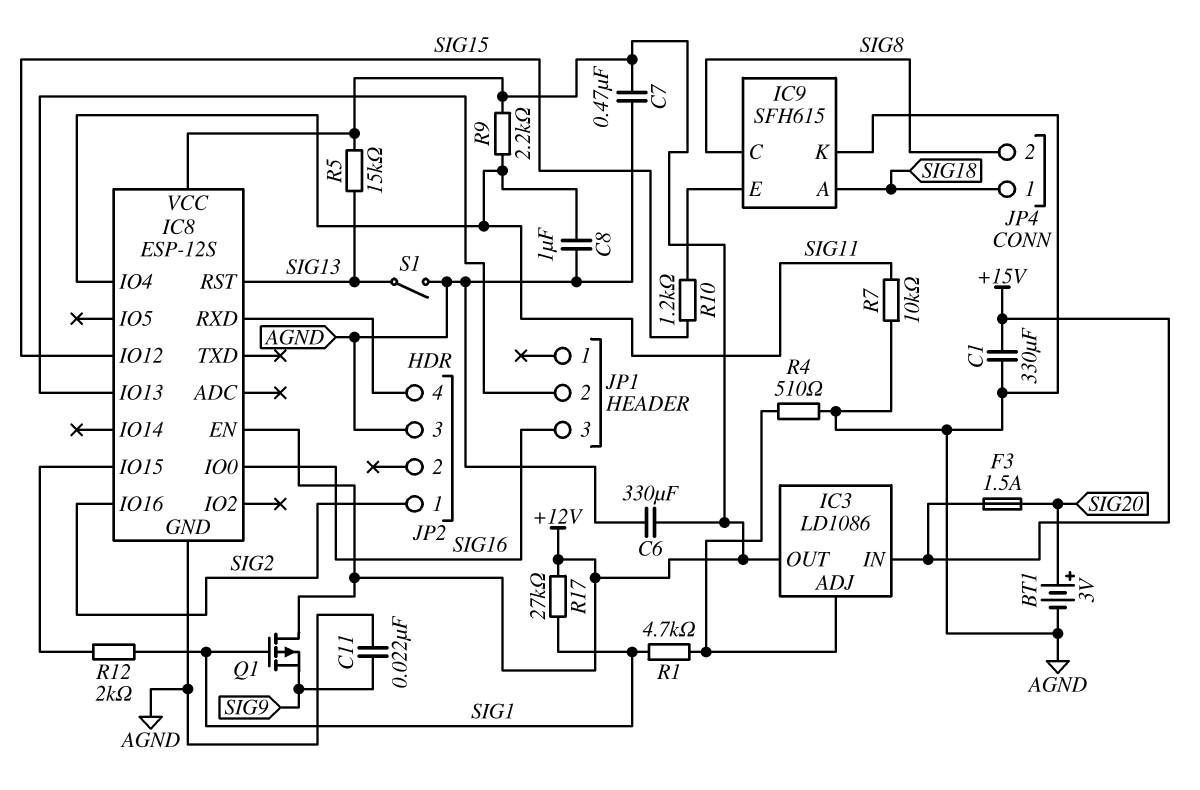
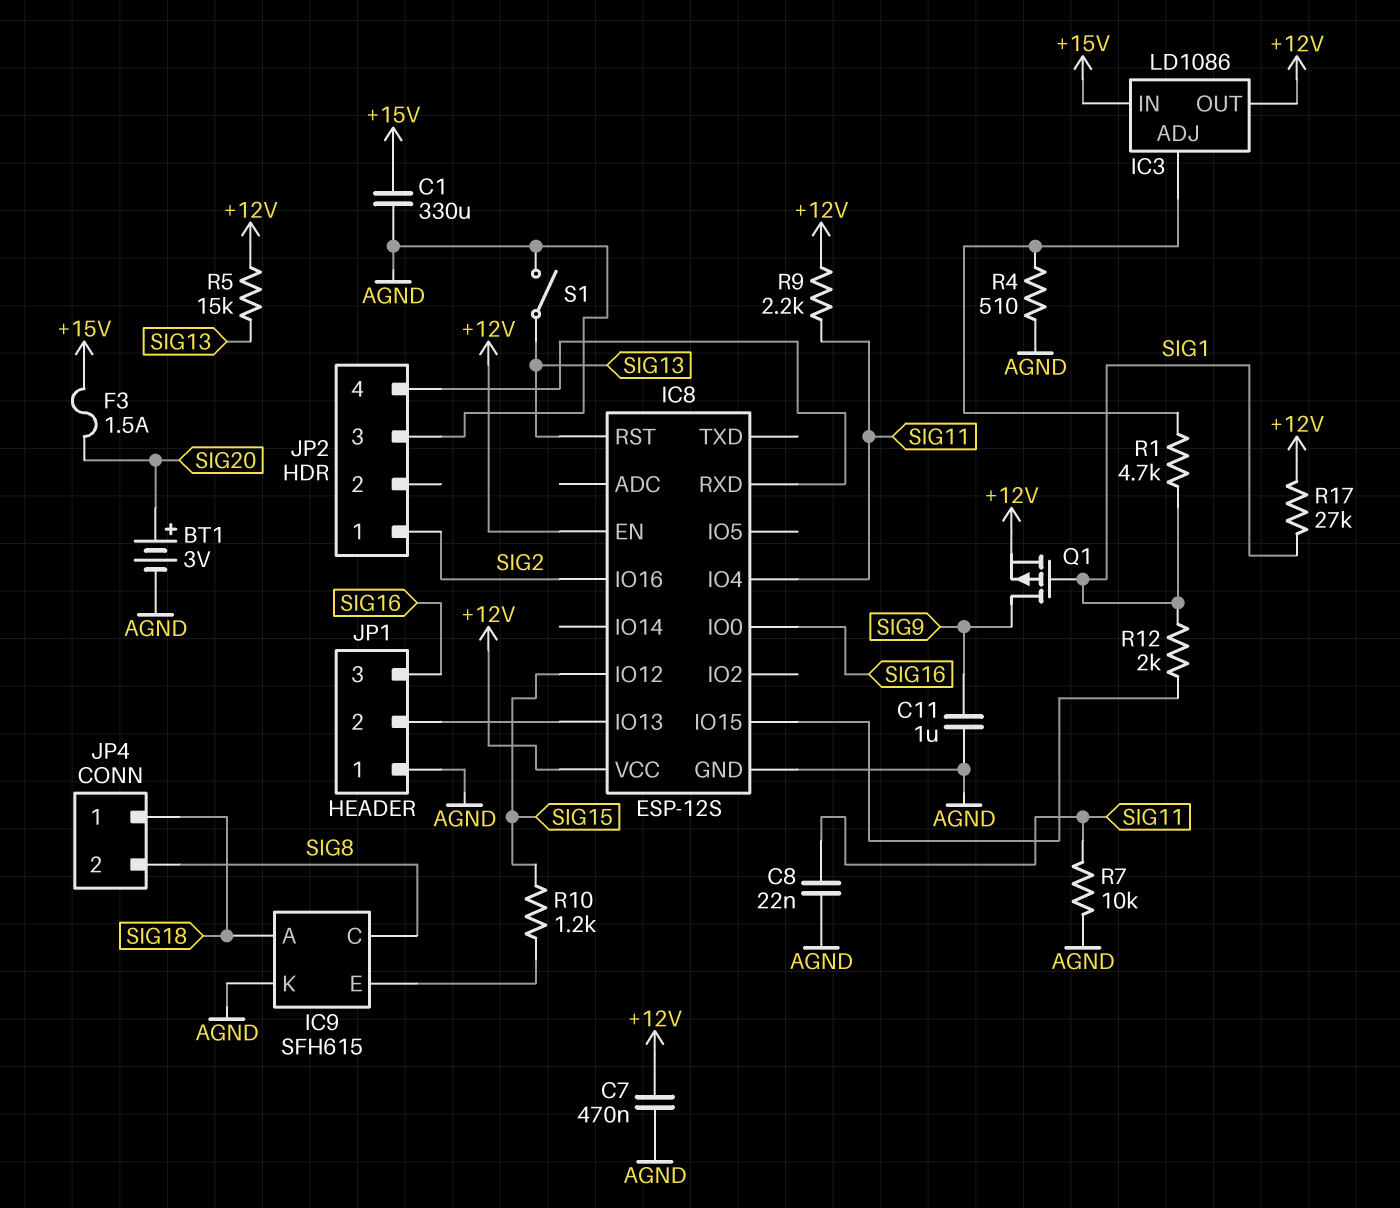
C6: 330uF (+12V, AGND) -> none
C8: 1uF (AGND, SIG11) -> 22nF (AGND, SIG11)
C11: 22nF (AGND, SIG9) -> 1uF (AGND, SIG9)
JP1 pin 1: none -> AGND
Q1: PMOS (G SIG1, D +12V, S SIG9) -> PMOS (G SIG1, D SIG9, S +12V)

